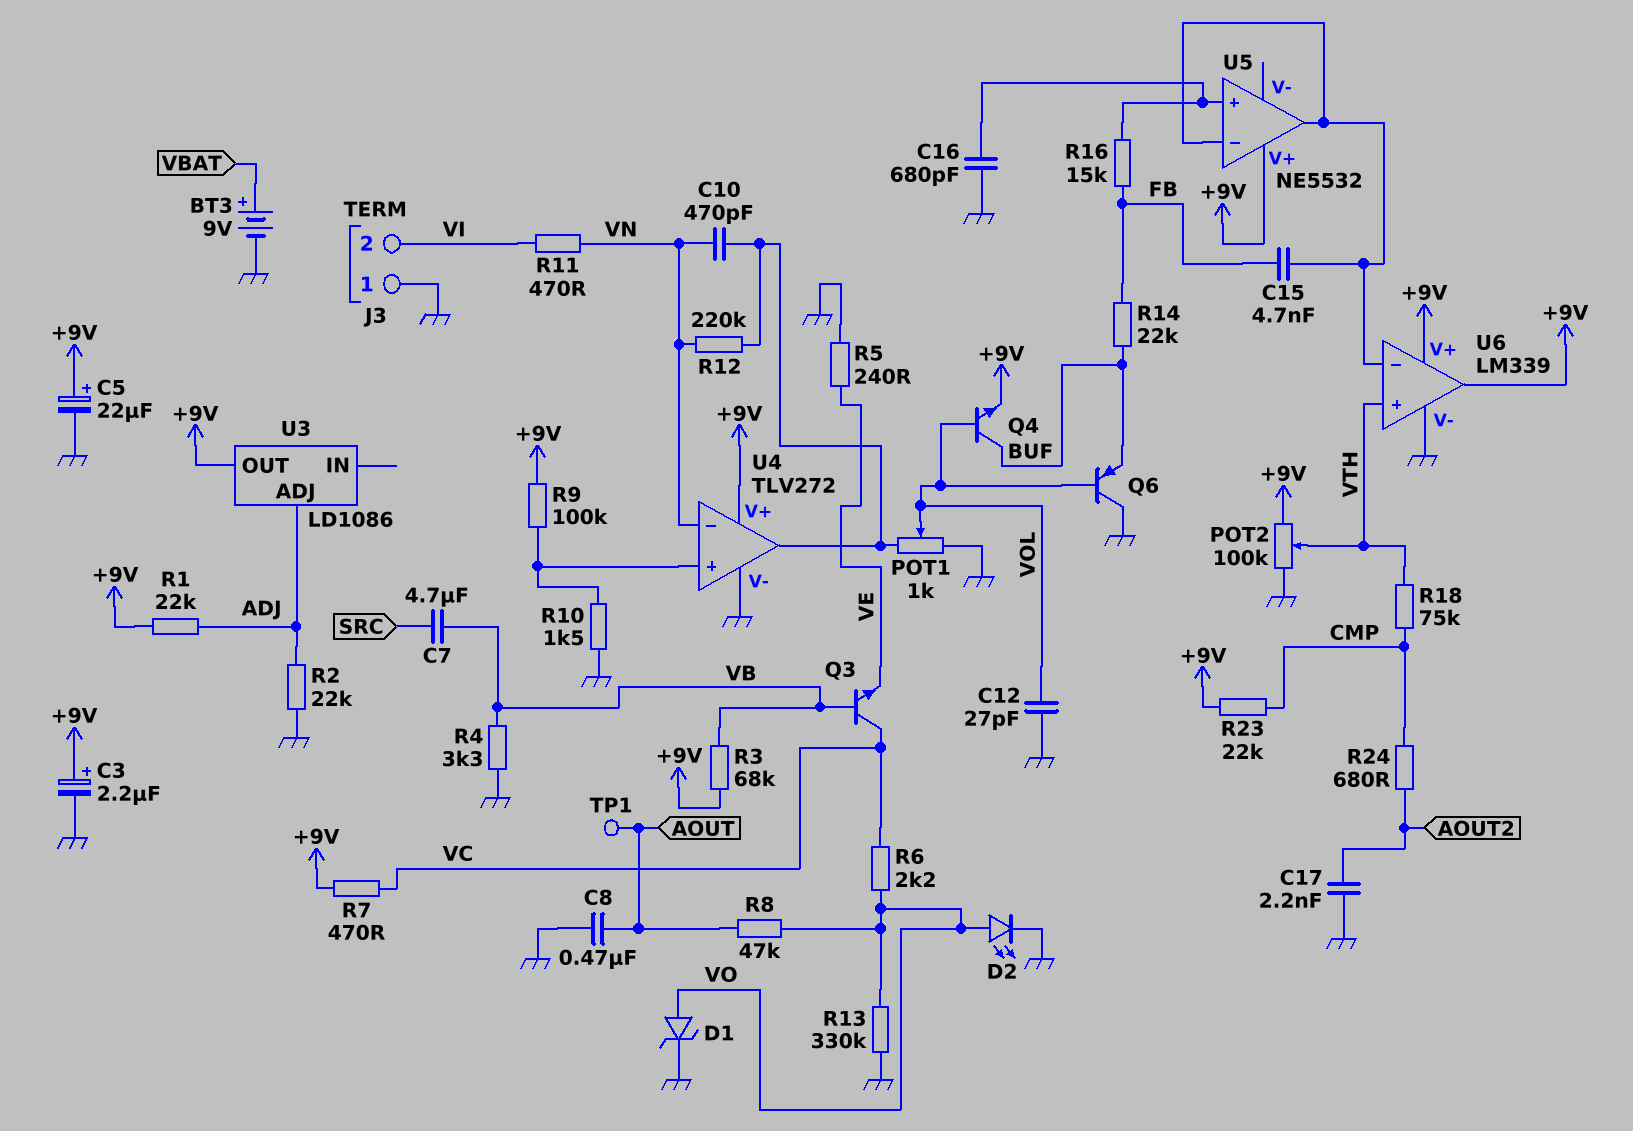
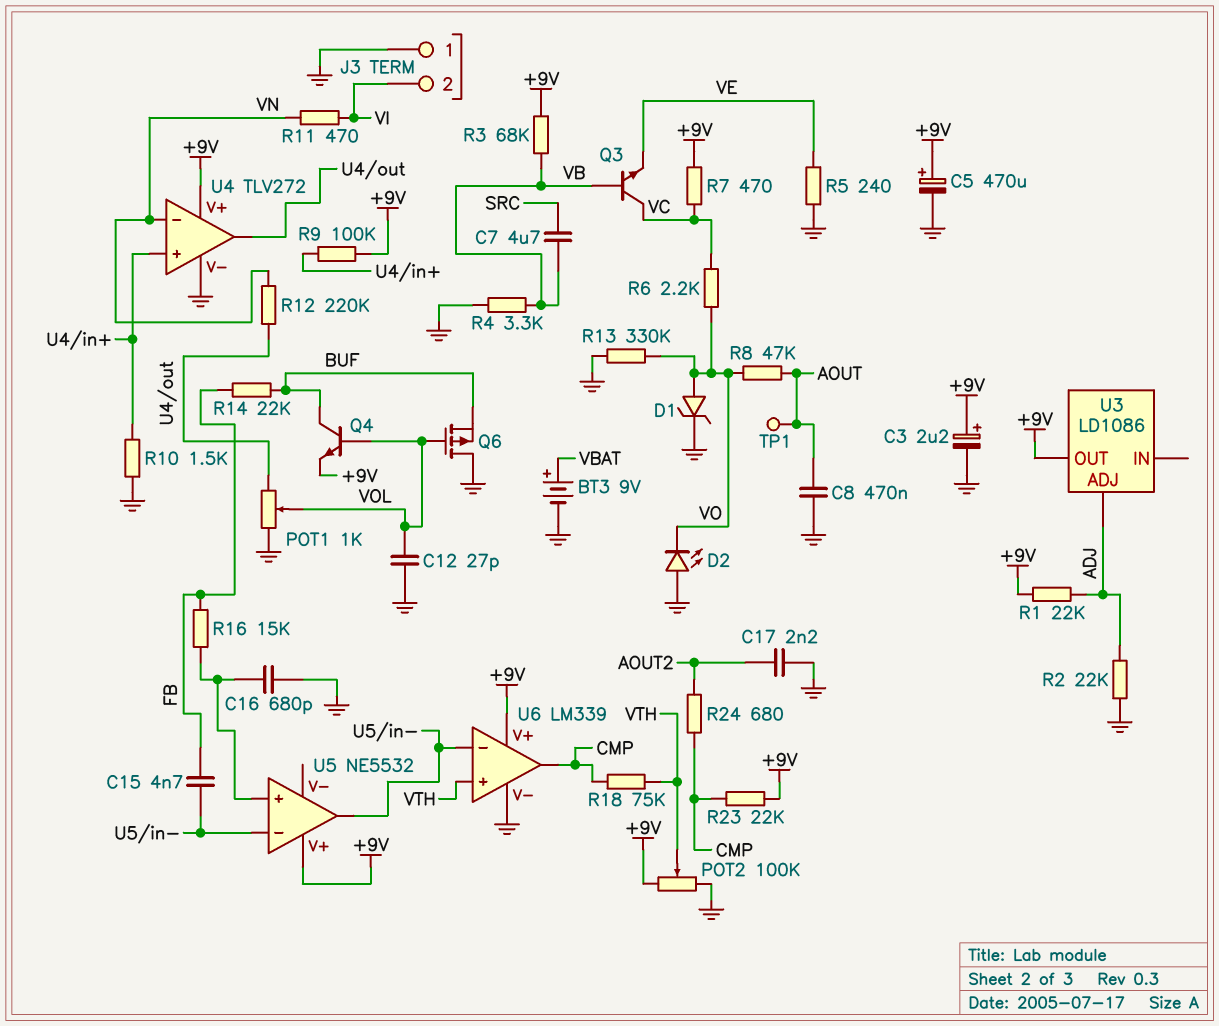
C5: 22uF (plus +9V, minus GND) -> 470uF (plus +9V, minus GND)
C10: 470pF (U4/out, VN) -> none
D2: LED (A VO, K GND) -> LED (A GND, K VO)
Q6: PNP (B VOL, C GND, E BUF) -> PMOS (G VOL, D GND, S BUF)
U6 pin out: +9V -> CMP

